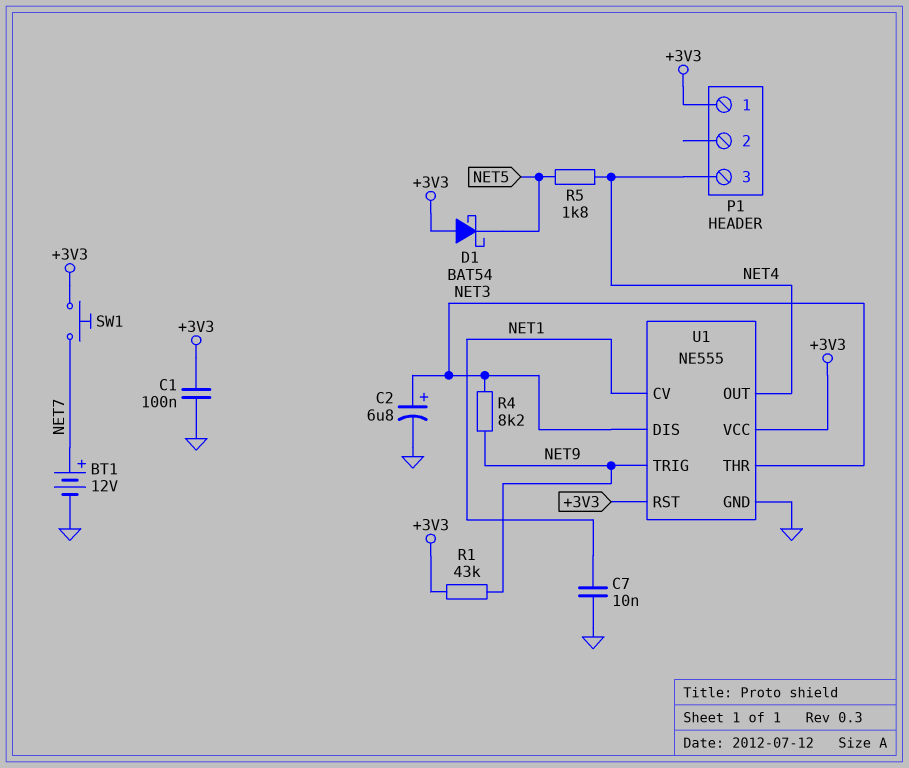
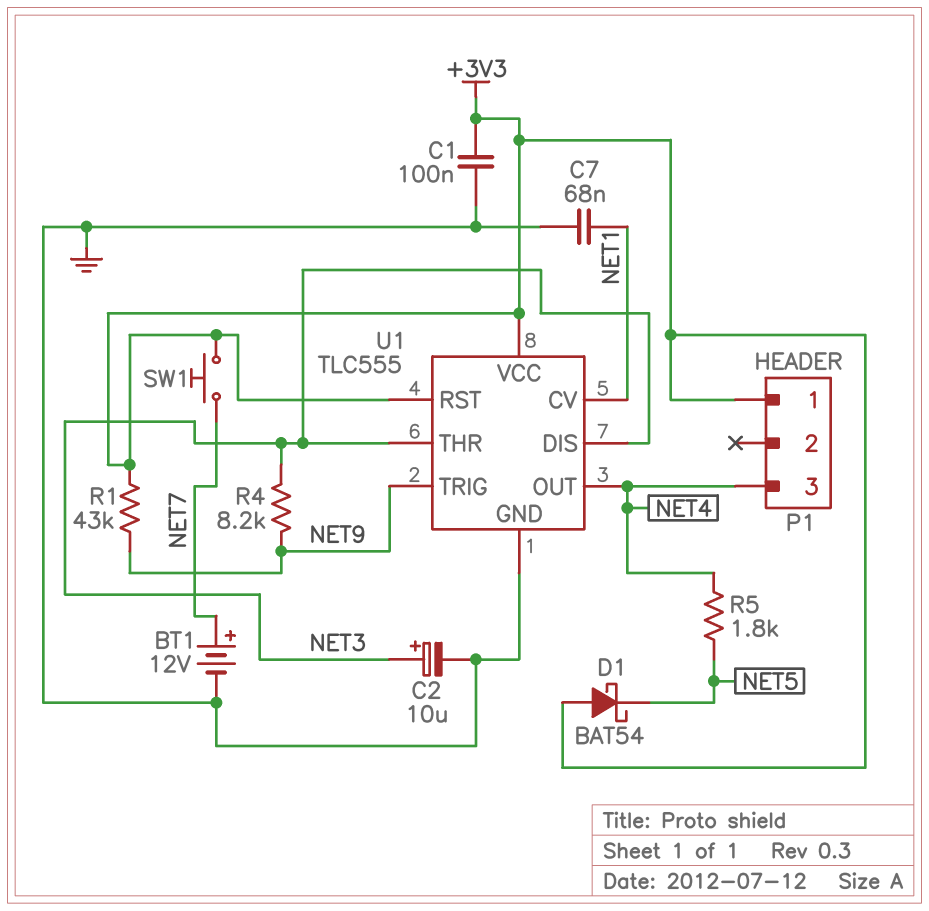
C2: 6.8uF (plus NET3, minus GND) -> 10uF (plus NET3, minus GND)
C7: 10nF (GND, NET1) -> 68nF (GND, NET1)
U1: NE555 -> TLC555

